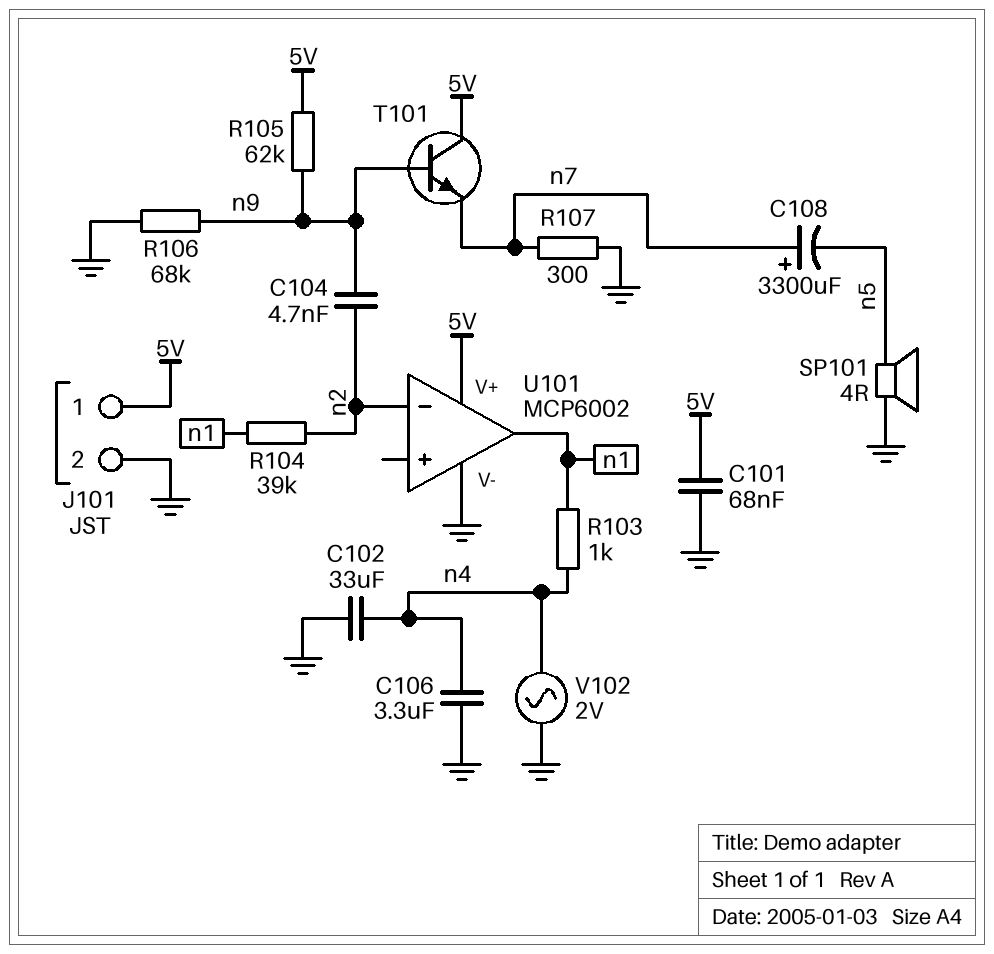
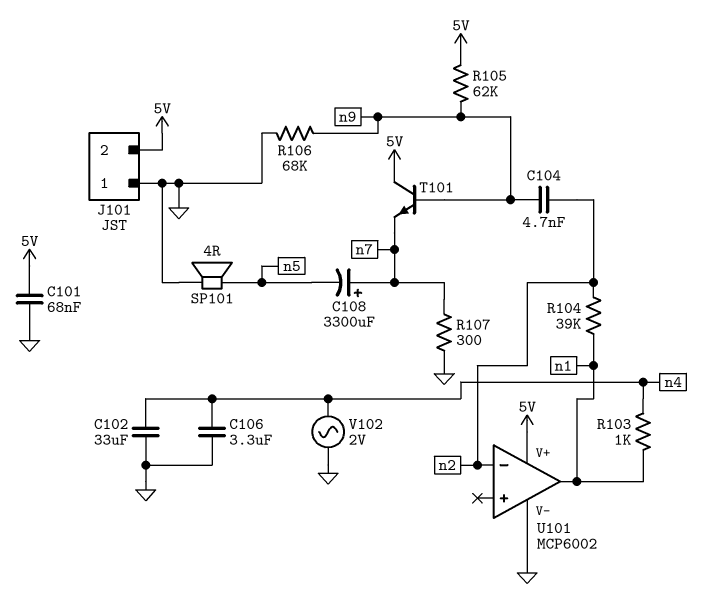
J101 pin 1: 5V -> GND
J101 pin 2: GND -> 5V

